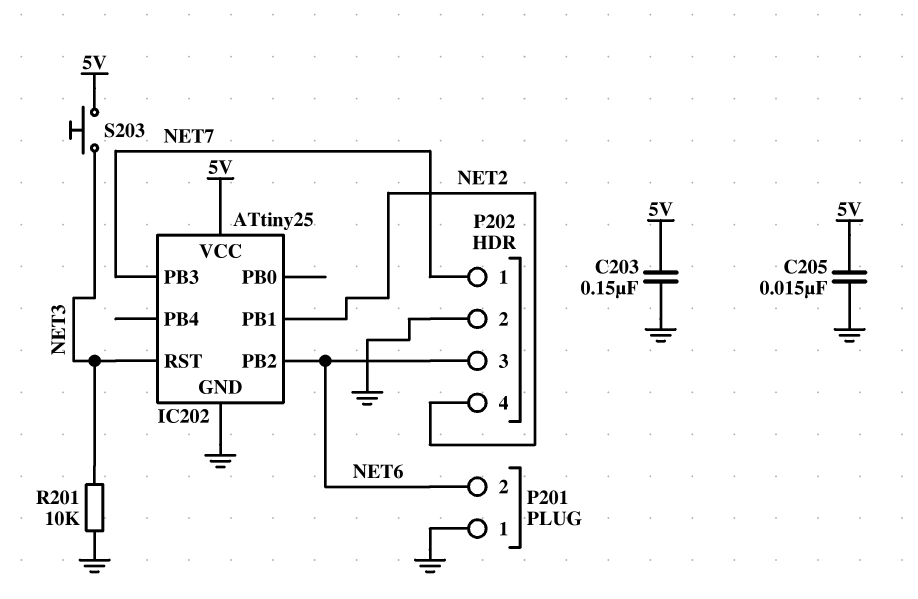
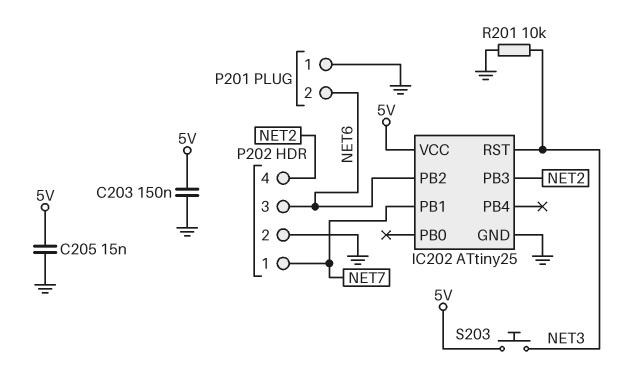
IC202 pin PB1: NET2 -> NET7
IC202 pin PB3: NET7 -> NET2

